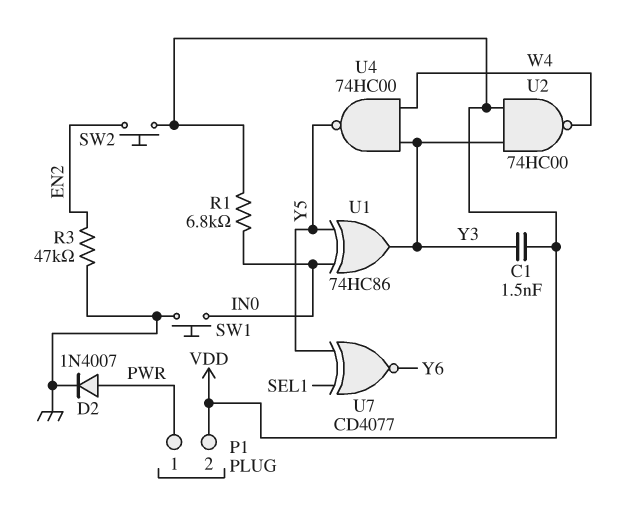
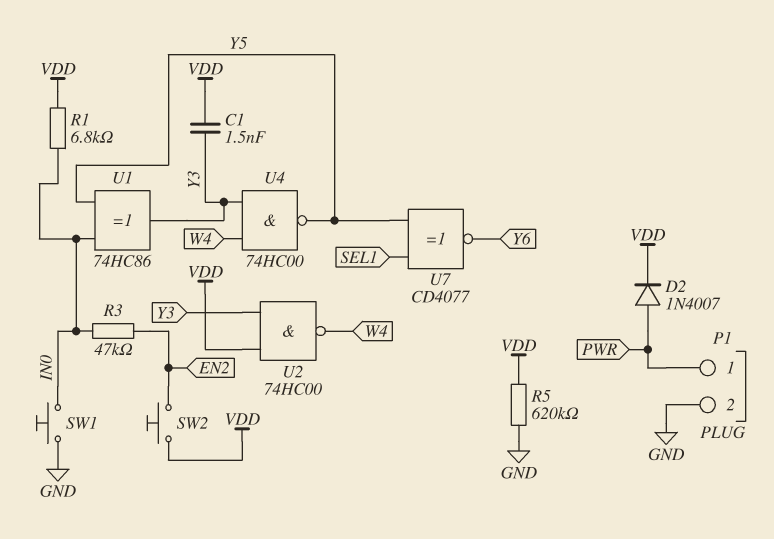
D2: diode 1N4007 (A PWR, K GND) -> diode 1N4007 (A PWR, K VDD)
P1 pin 2: VDD -> GND
R3: 47k (EN2, GND) -> 47k (EN2, IN0)
R5: none -> 620k (GND, VDD)

